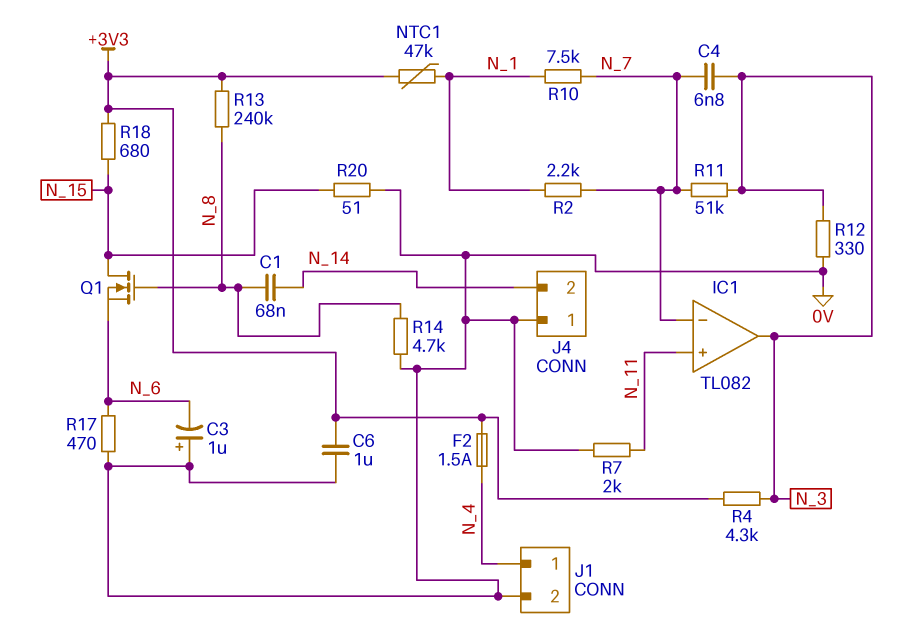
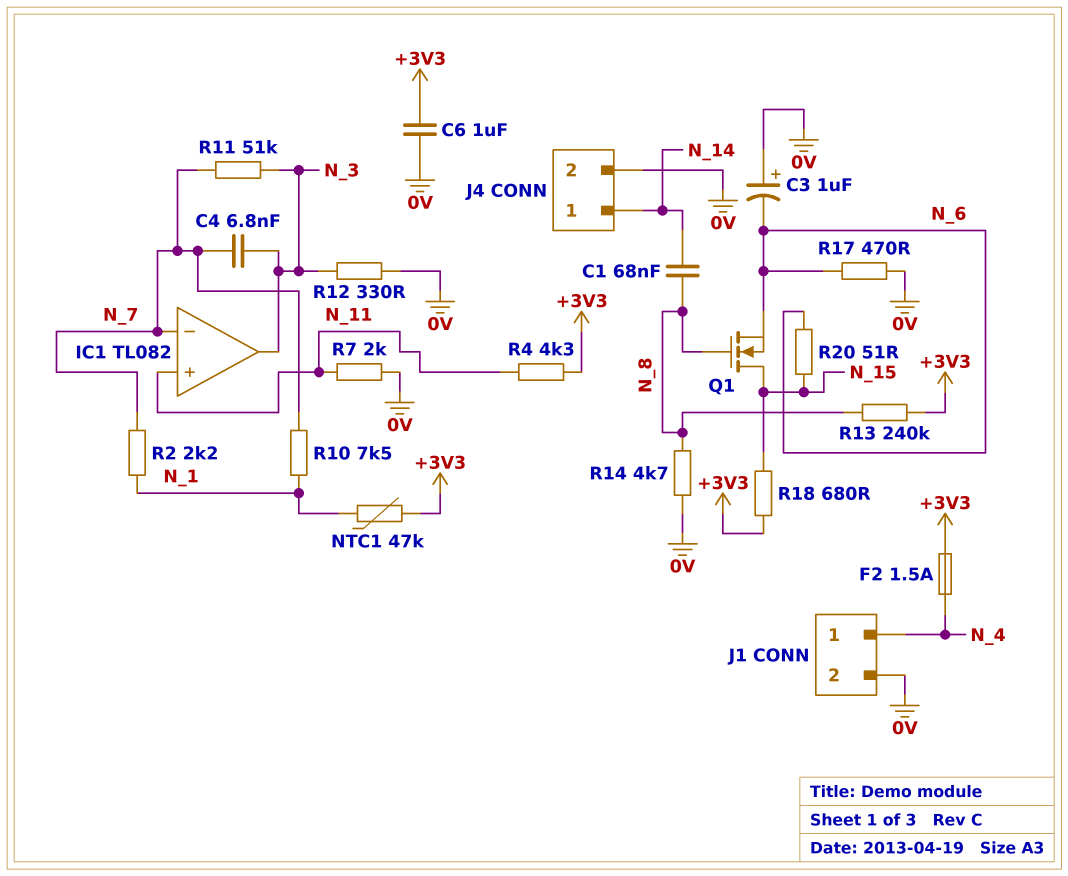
J4 pin 1: 0V -> N_14
J4 pin 2: N_14 -> 0V
R4: 4.3k (+3V3, N_3) -> 4.3k (+3V3, N_11)
R20: 51 (0V, N_15) -> 51 (N_6, N_15)

